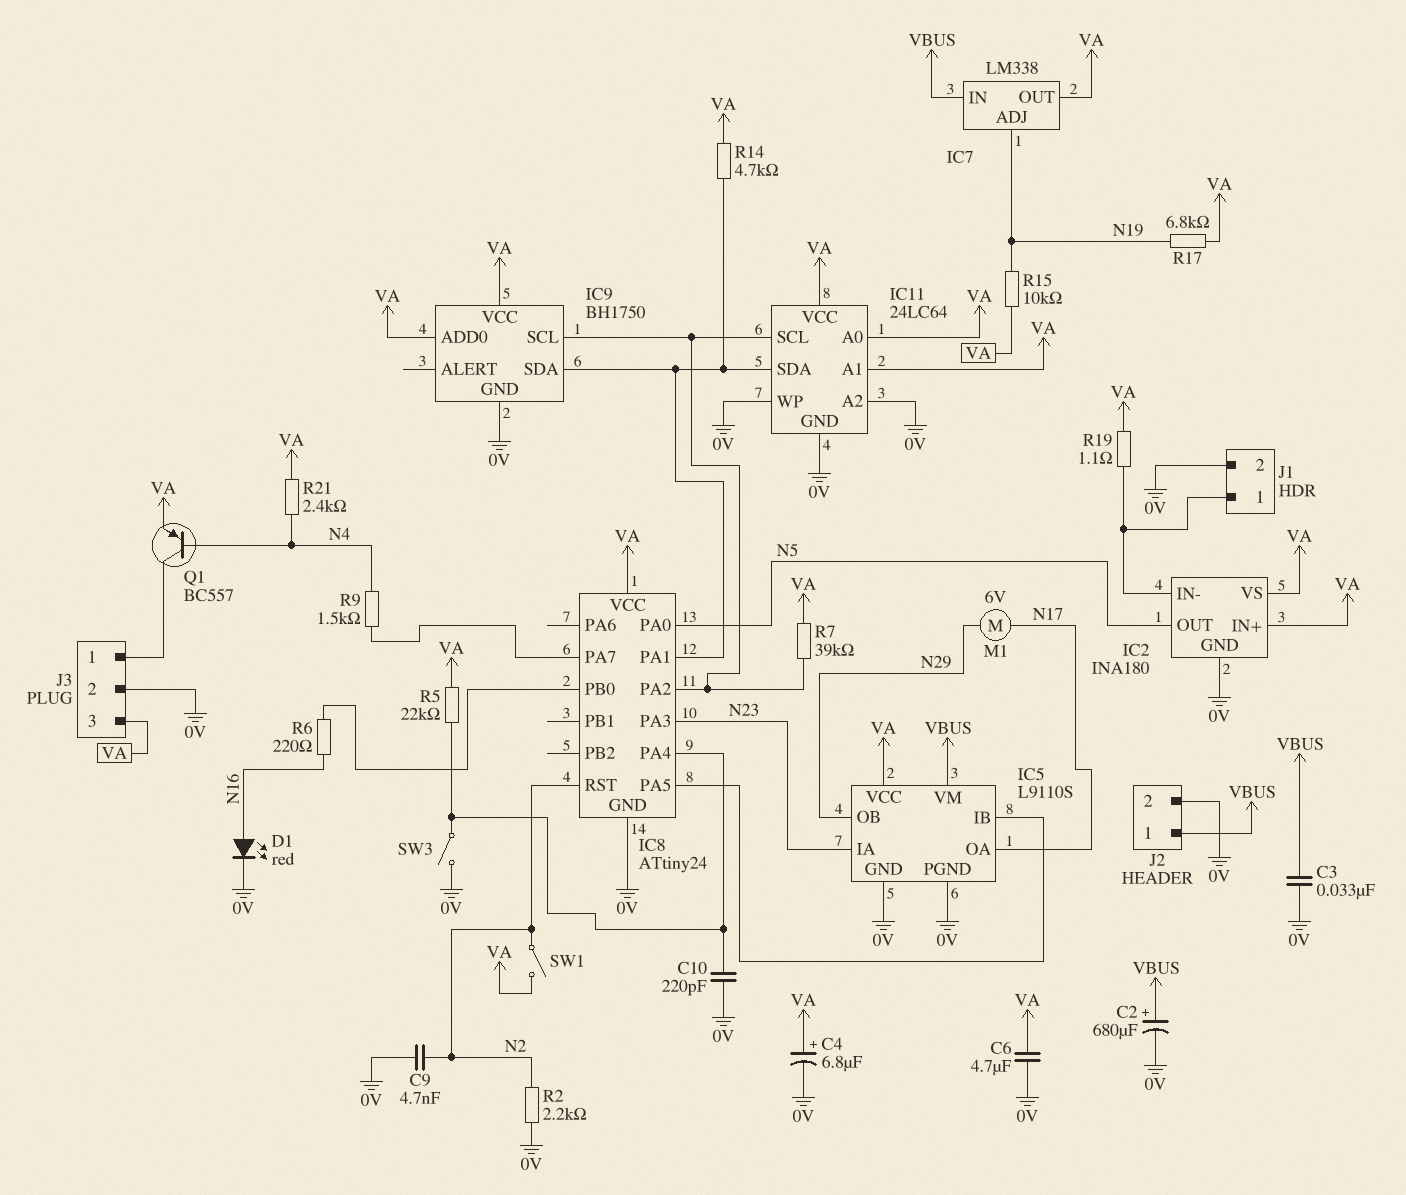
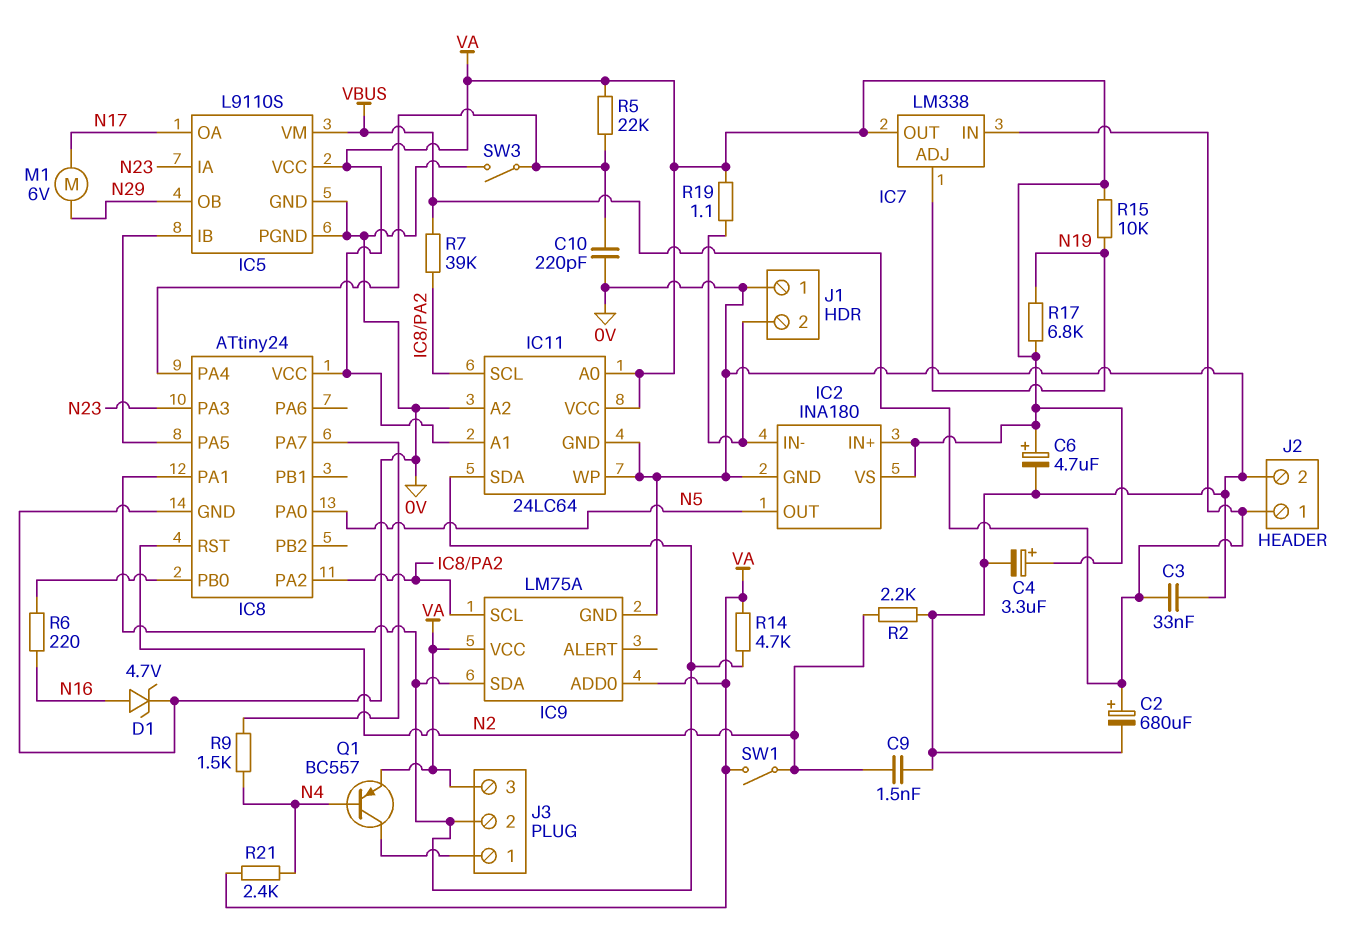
C4: 6.8uF (plus VA, minus 0V) -> 3.3uF (plus VA, minus 0V)
C6: 4.7uF (0V, VA) -> 4.7uF (plus VA, minus 0V)
C9: 4.7nF (0V, N2) -> 1.5nF (0V, N2)
D1: LED red (A N16, K 0V) -> zener 4.7V (A N16, K 0V)
IC9: BH1750 -> LM75A
J1 pin 1: IC2/IN- -> 0V
J1 pin 2: 0V -> IC2/IN-
J3 pin 2: 0V -> IC8/PA1
R7: 39k (IC8/PA2, VA) -> 39k (IC8/PA2, VBUS)

